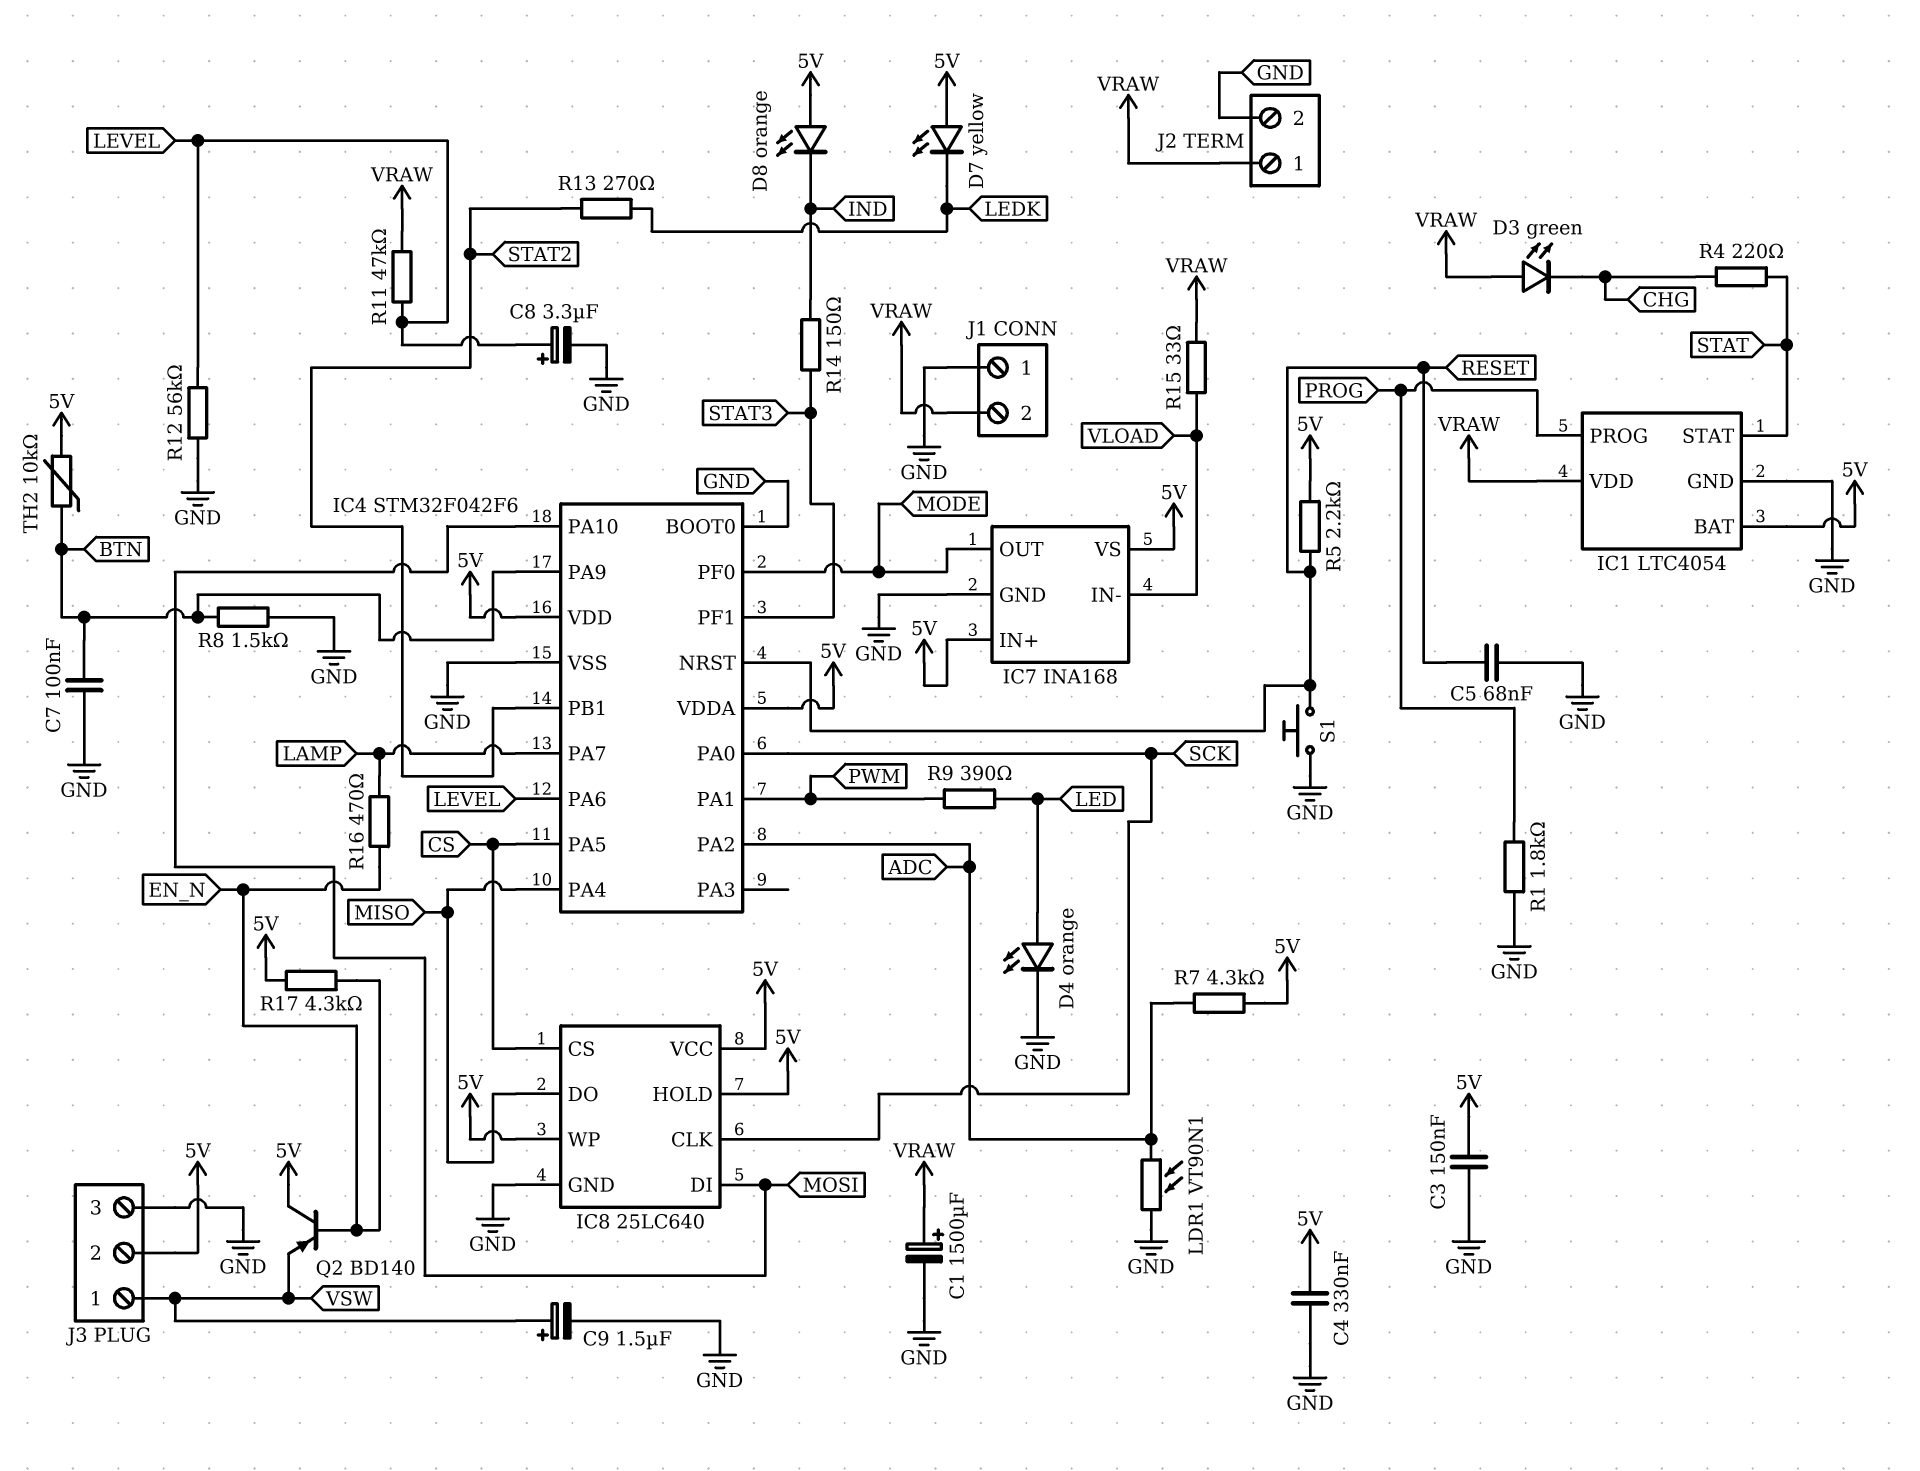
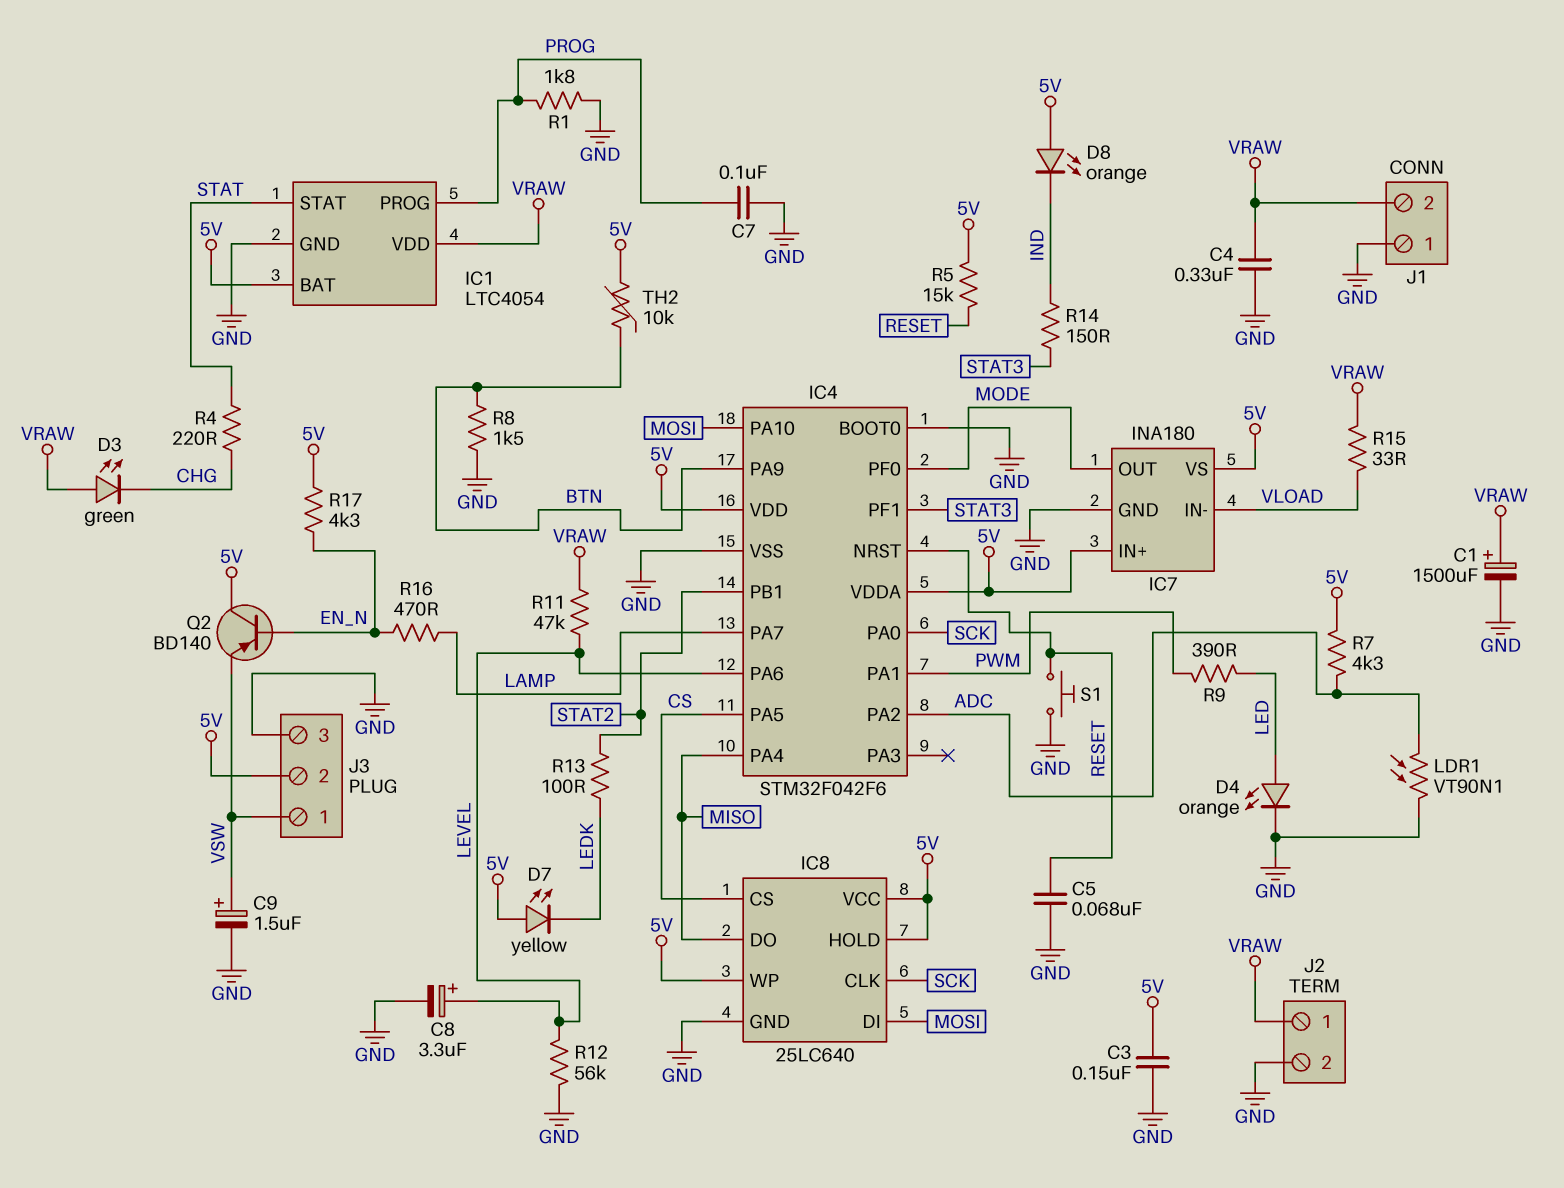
C4: 330nF (5V, GND) -> 330nF (GND, VRAW)
C7: 100nF (BTN, GND) -> 100nF (GND, PROG)
IC7: INA168 -> INA180
R5: 2.2k (5V, RESET) -> 15k (5V, RESET)
R13: 270 (LEDK, STAT2) -> 100 (LEDK, STAT2)

